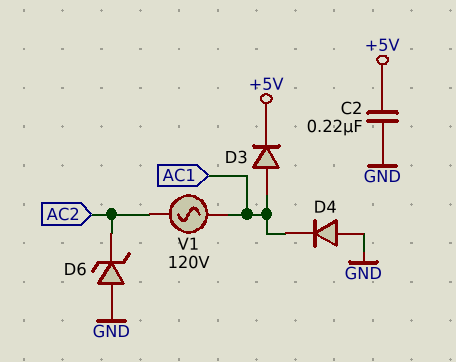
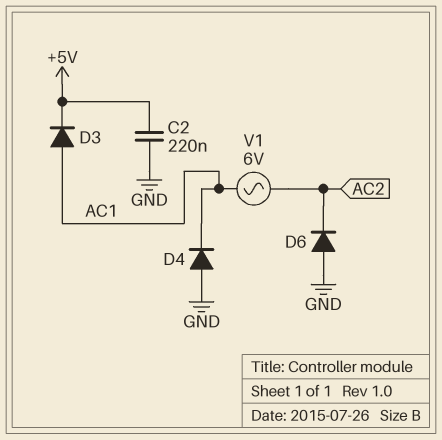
D6: zener (A GND, K AC2) -> diode (A GND, K AC2)
V1: AC 120V (AC1, AC2) -> AC 6V (AC1, AC2)

